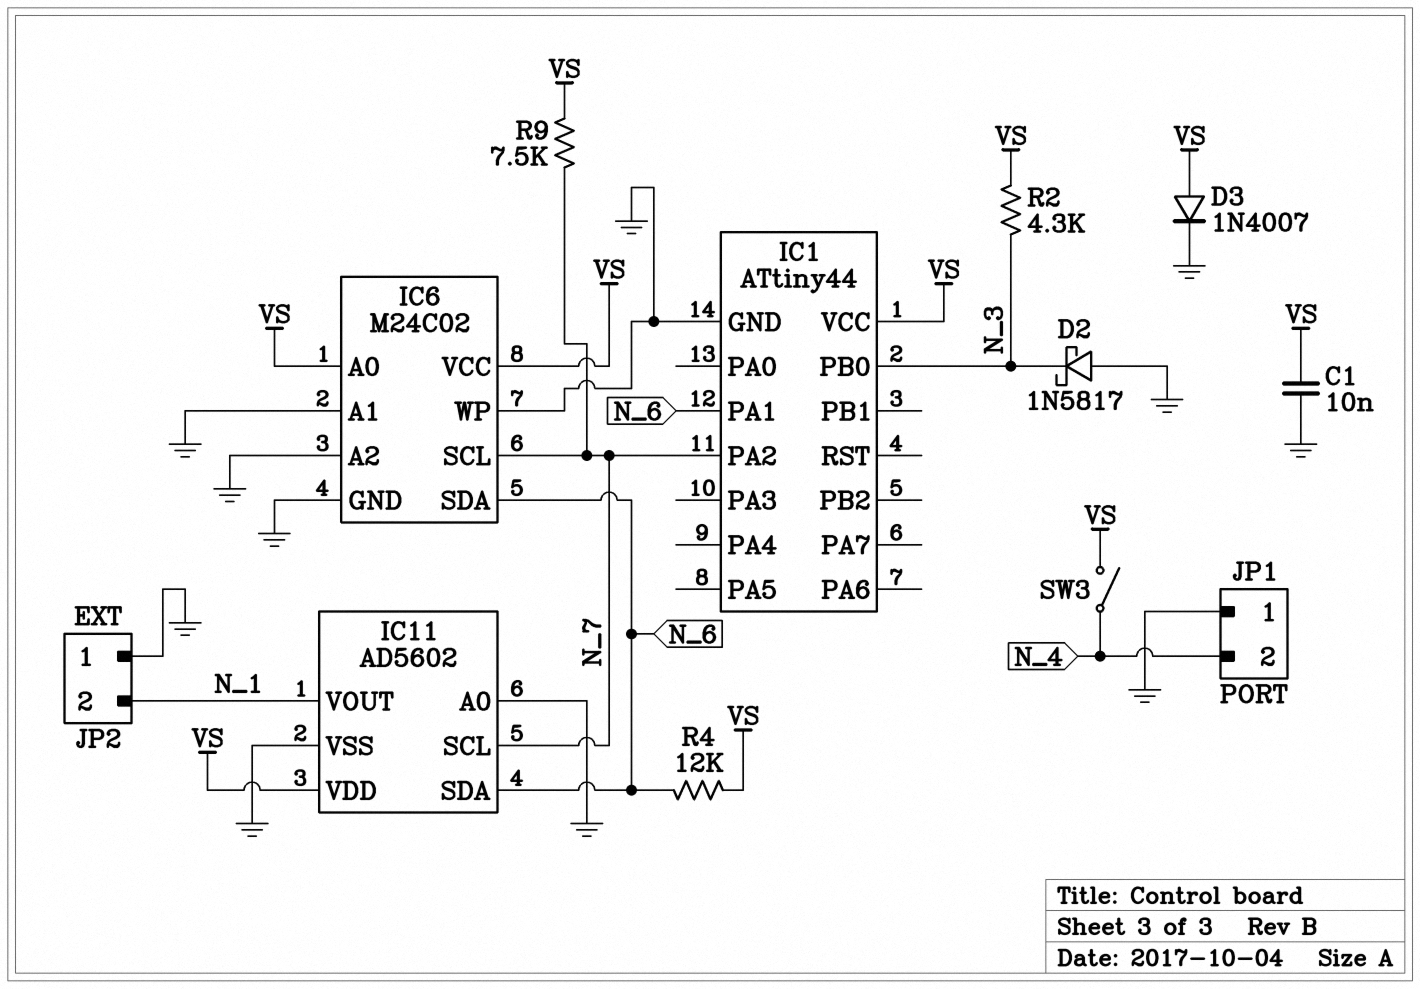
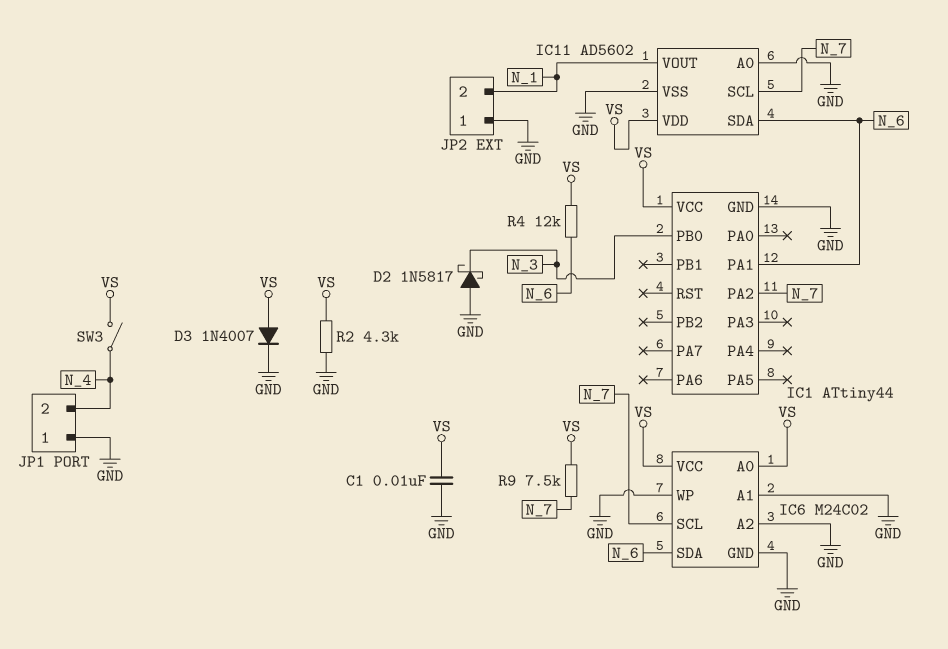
R2: 4.3k (N_3, VS) -> 4.3k (GND, VS)

